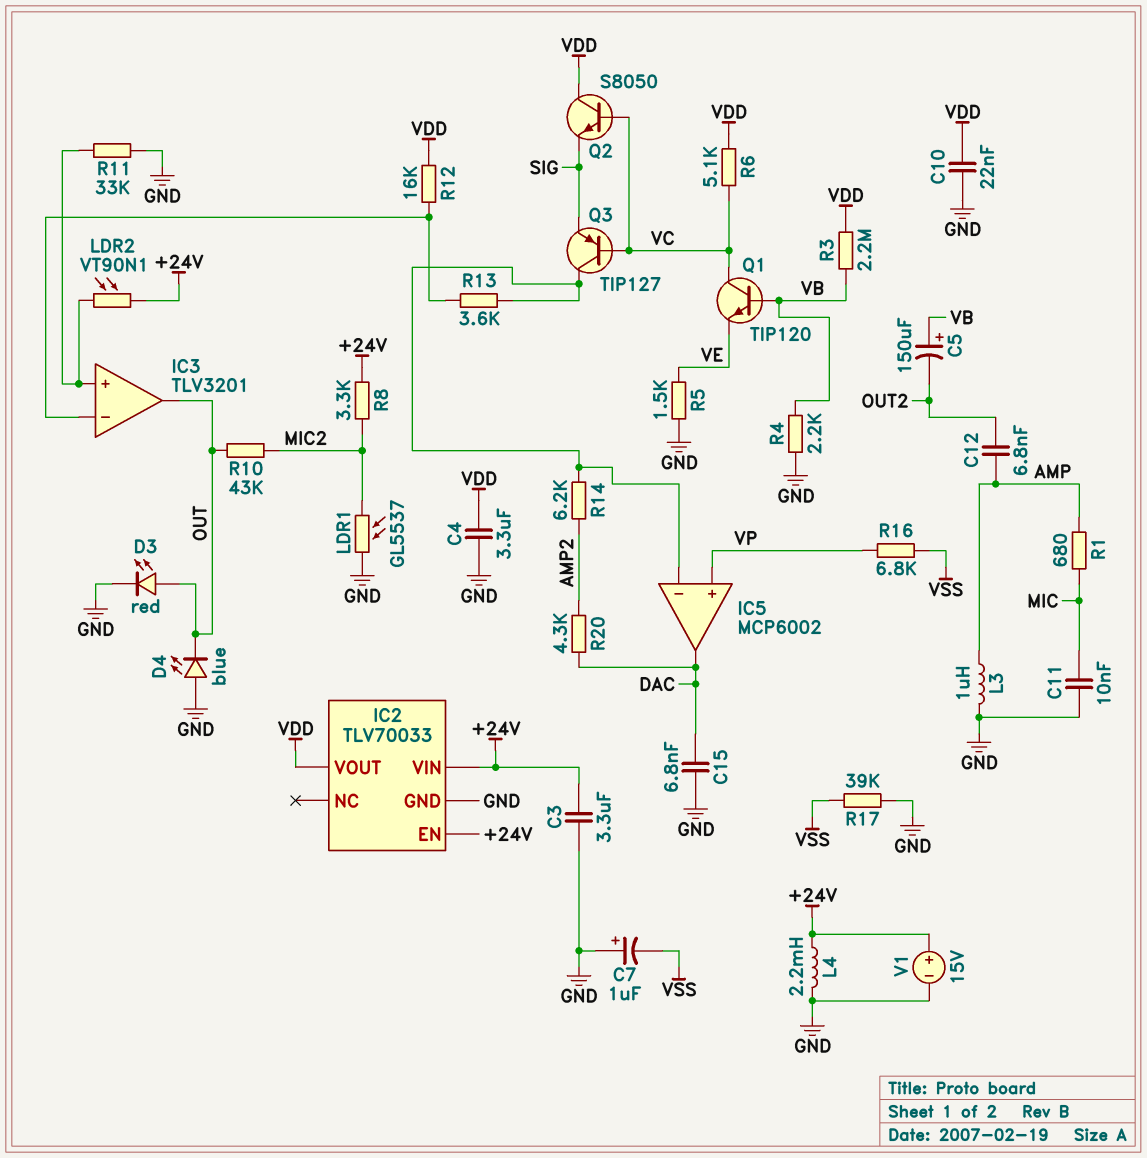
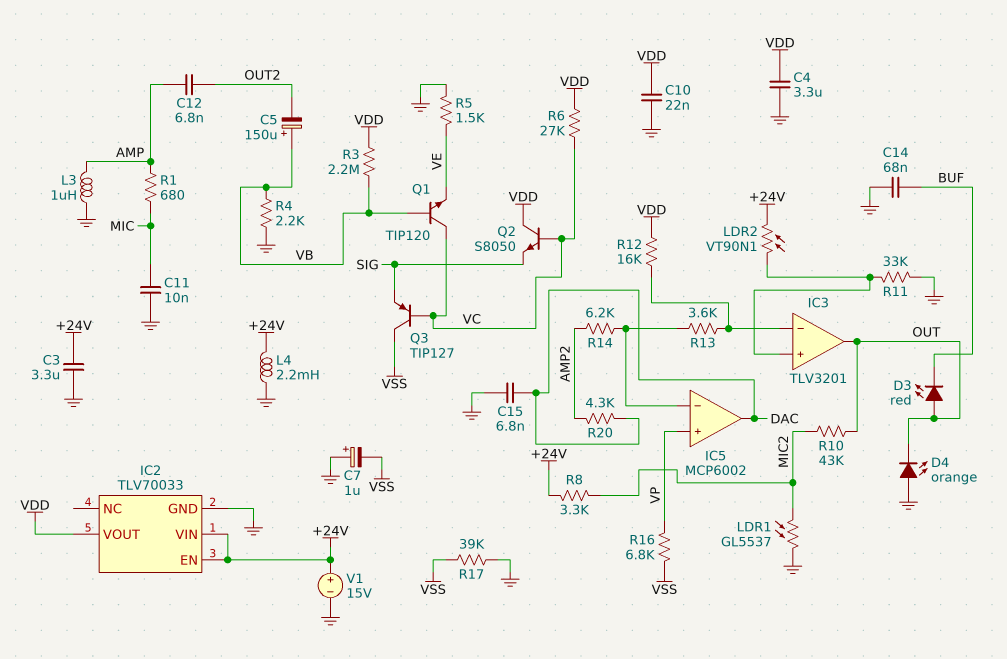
C14: none -> 68nF (BUF, GND)
D3: LED red (A OUT, K GND) -> LED red (A OUT, K BUF)
D4: LED blue (A GND, K OUT) -> LED orange (A GND, K OUT)
Q3: PNP TIP127 (B VC, C IC5/in-, E SIG) -> PNP TIP127 (B VC, C VSS, E SIG)
R6: 5.1k (VC, VDD) -> 27k (VC, VDD)

